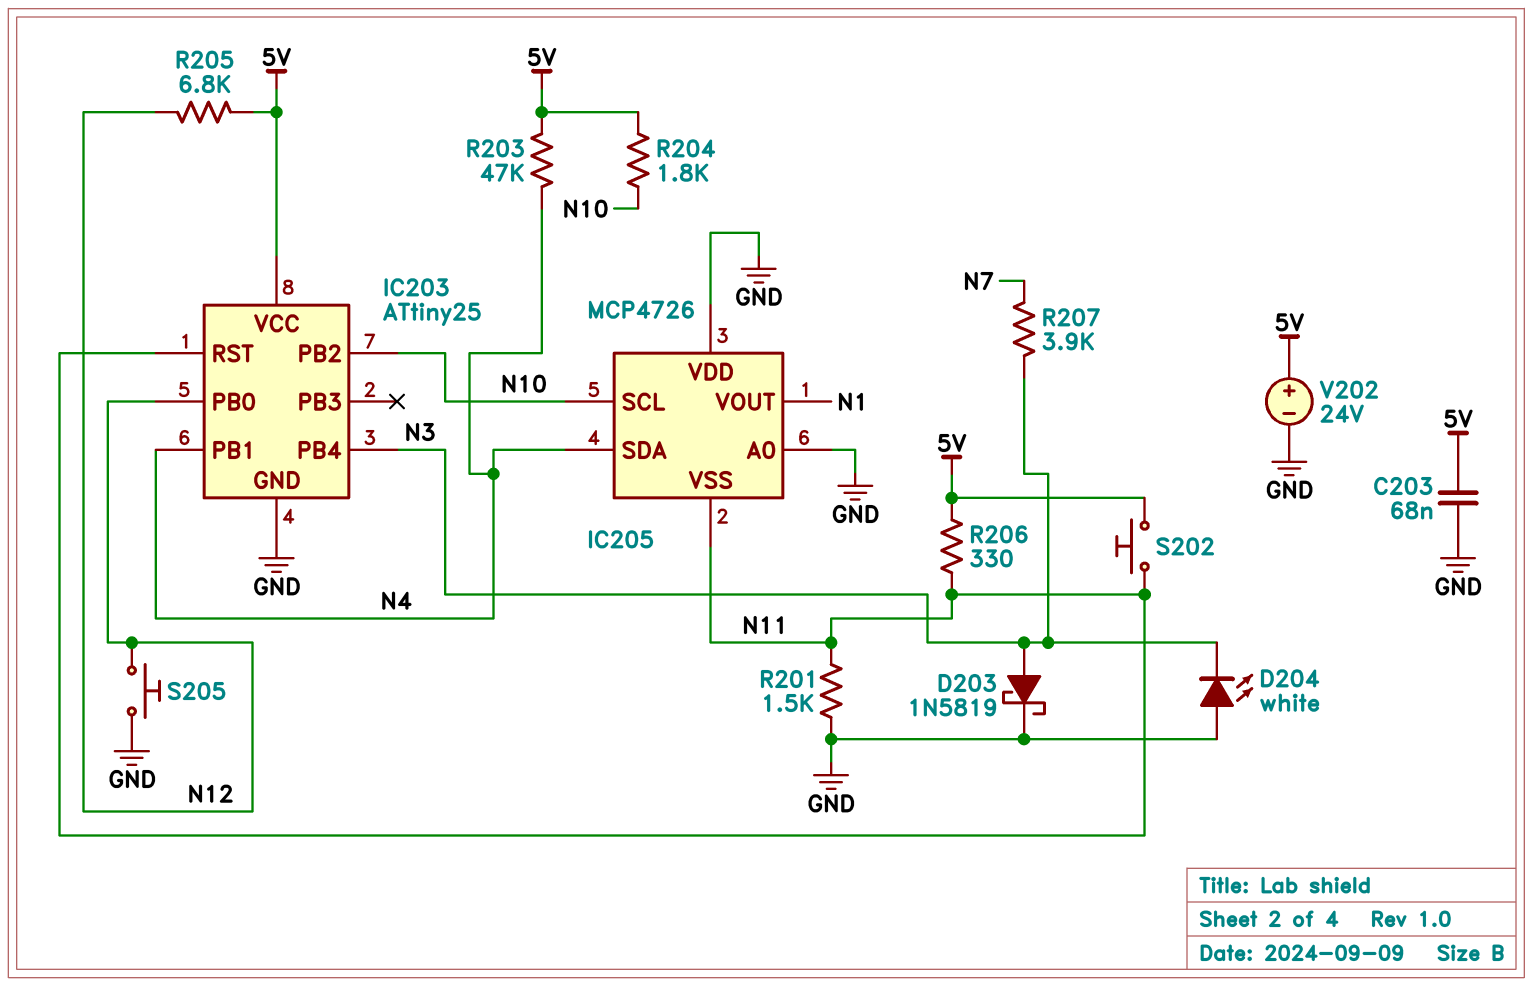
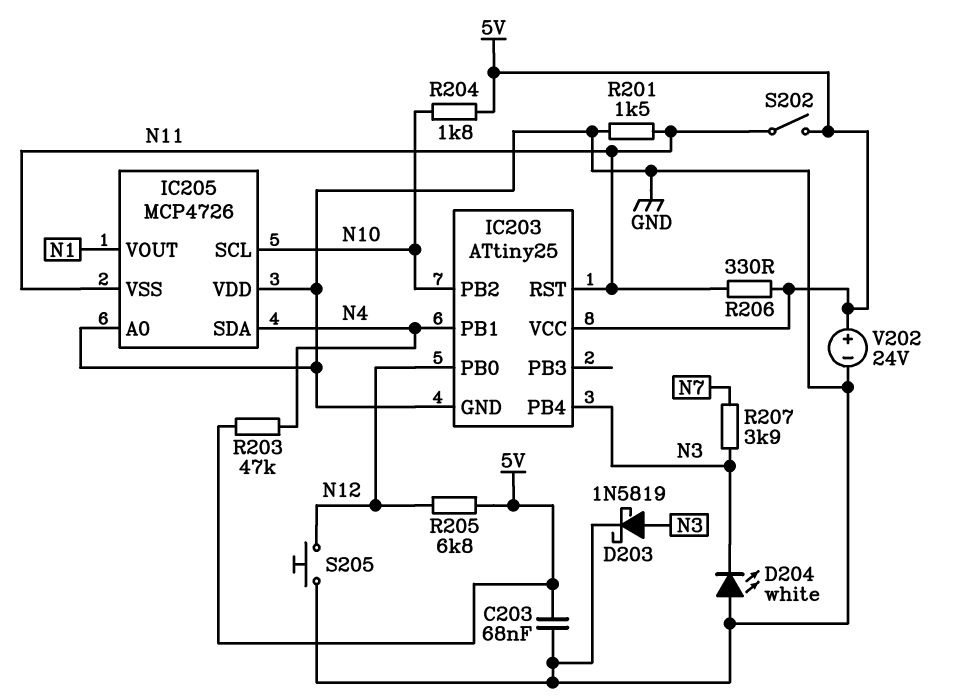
S202: button (5V, N11) -> switch (5V, N11)

